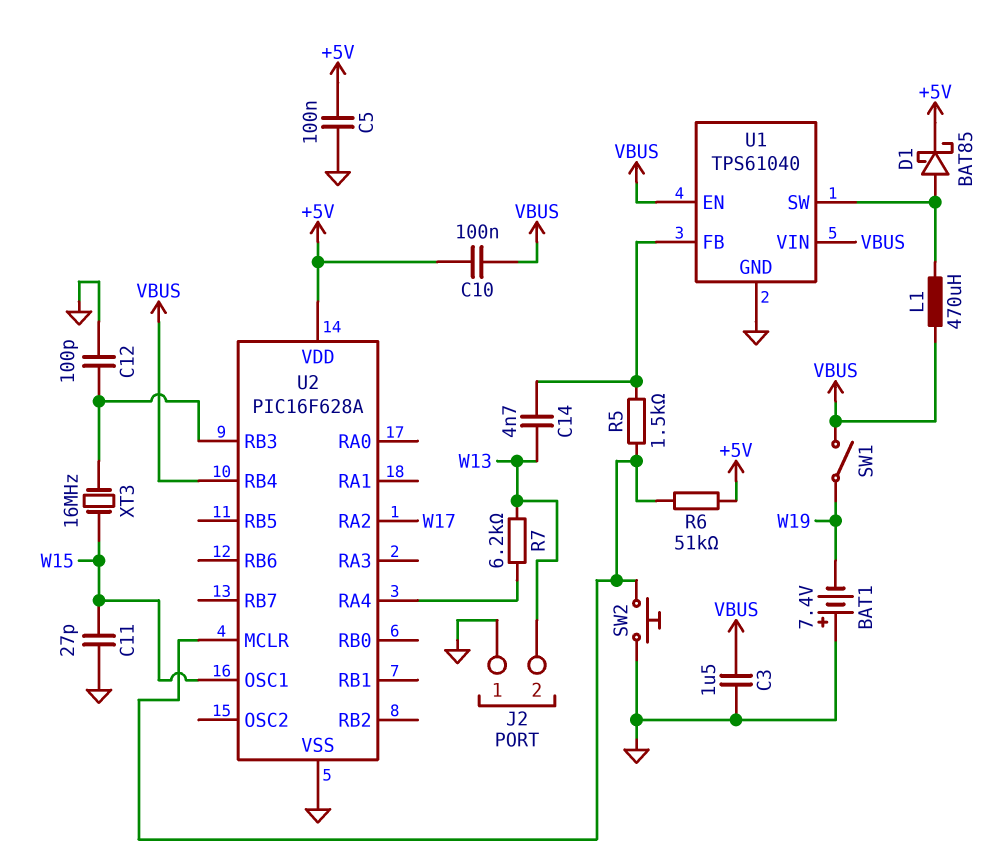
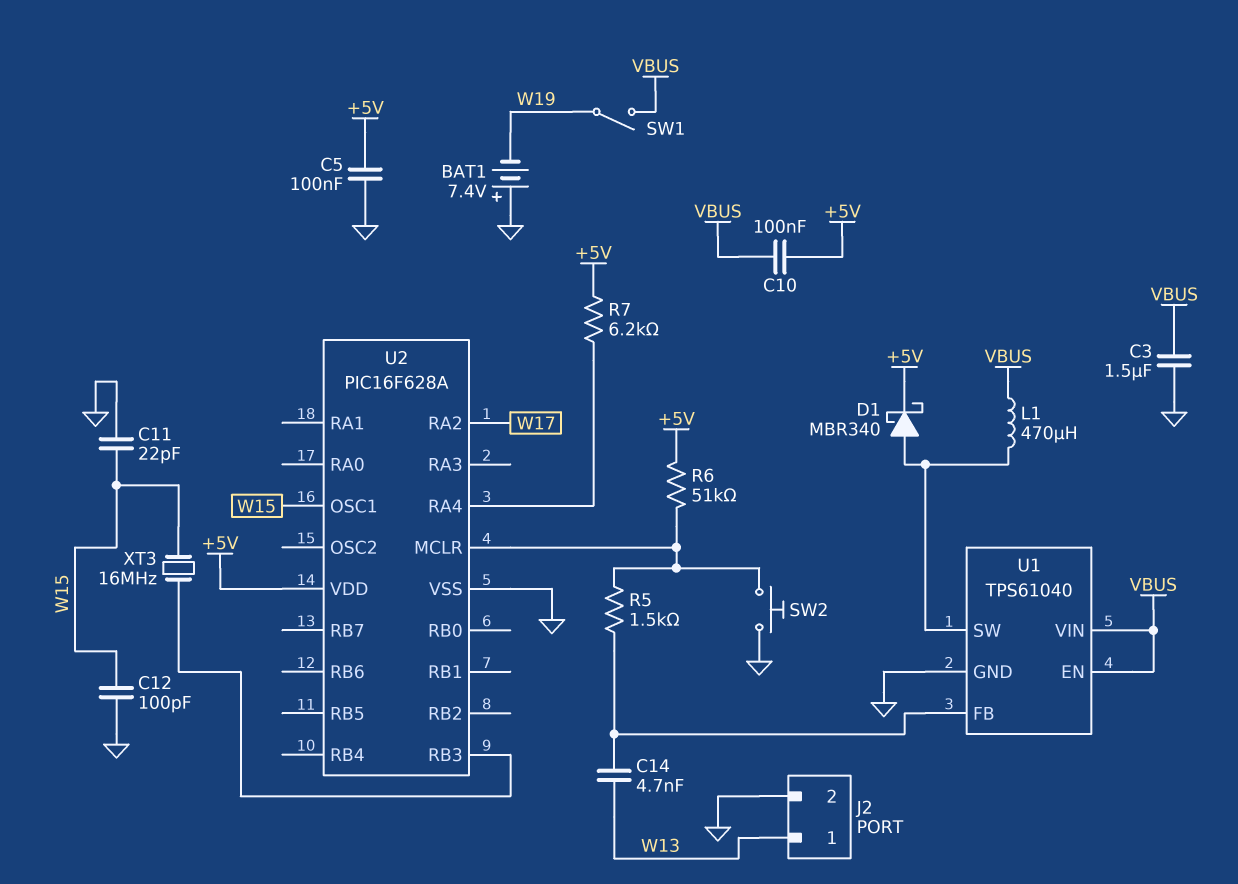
C11: 27pF (GND, W15) -> 22pF (GND, W15)
C12: 100pF (GND, U2/RB3) -> 100pF (GND, W15)
D1: schottky BAT85 (A U1/SW, K +5V) -> schottky MBR340 (A U1/SW, K +5V)
J2 pin 1: GND -> W13
J2 pin 2: W13 -> GND
R7: 6.2k (U2/RA4, W13) -> 6.2k (+5V, U2/RA4)
U2 pin RB4: VBUS -> none

